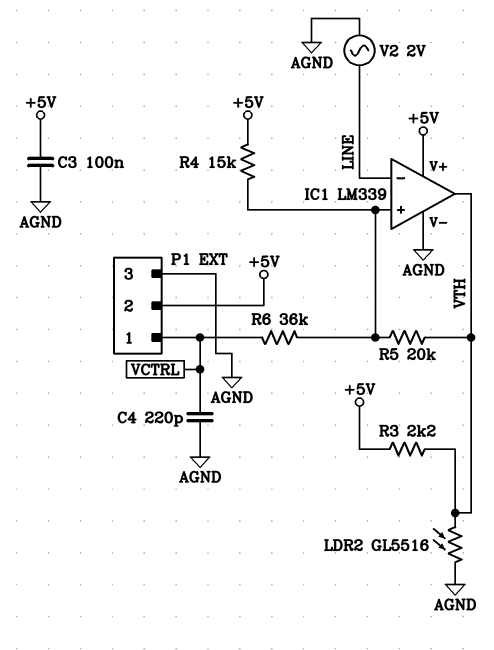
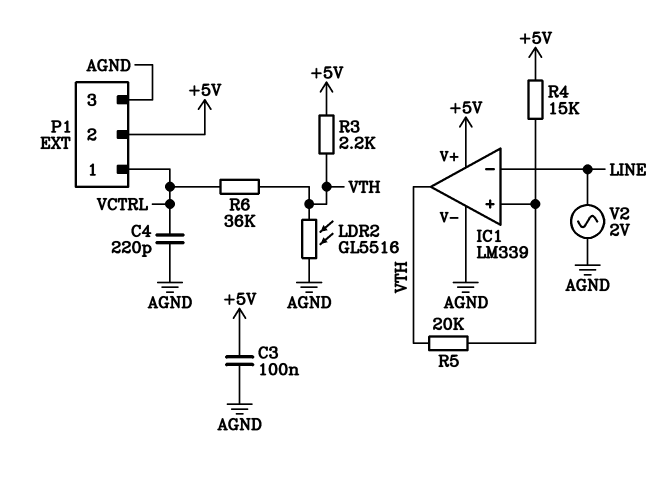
R6: 36k (IC1/in+, VCTRL) -> 36k (VCTRL, VTH)

